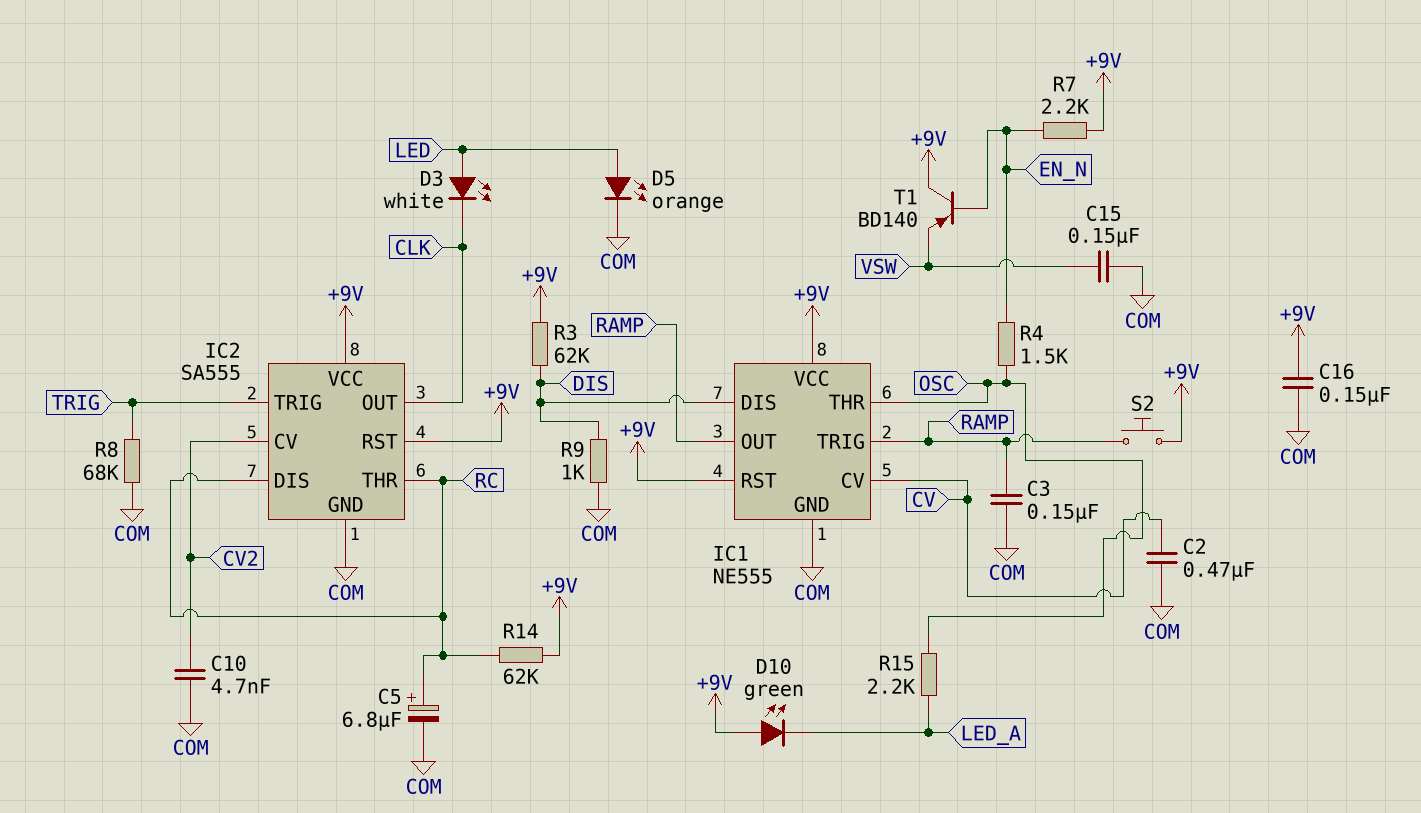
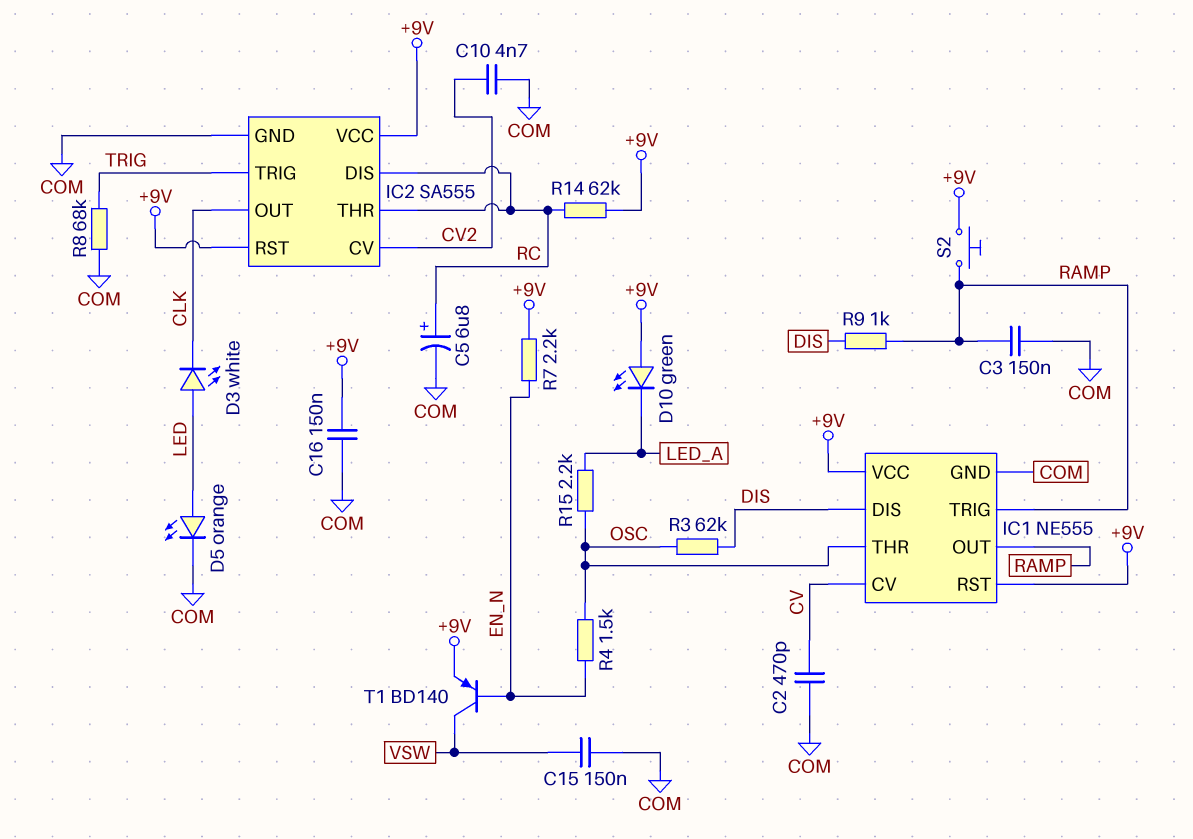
C2: 470nF (COM, CV) -> 470pF (COM, CV)
R3: 62k (+9V, DIS) -> 62k (DIS, OSC)
R9: 1k (COM, DIS) -> 1k (DIS, RAMP)
T1: PNP BD140 (B EN_N, C +9V, E VSW) -> PNP BD140 (B EN_N, C VSW, E +9V)

